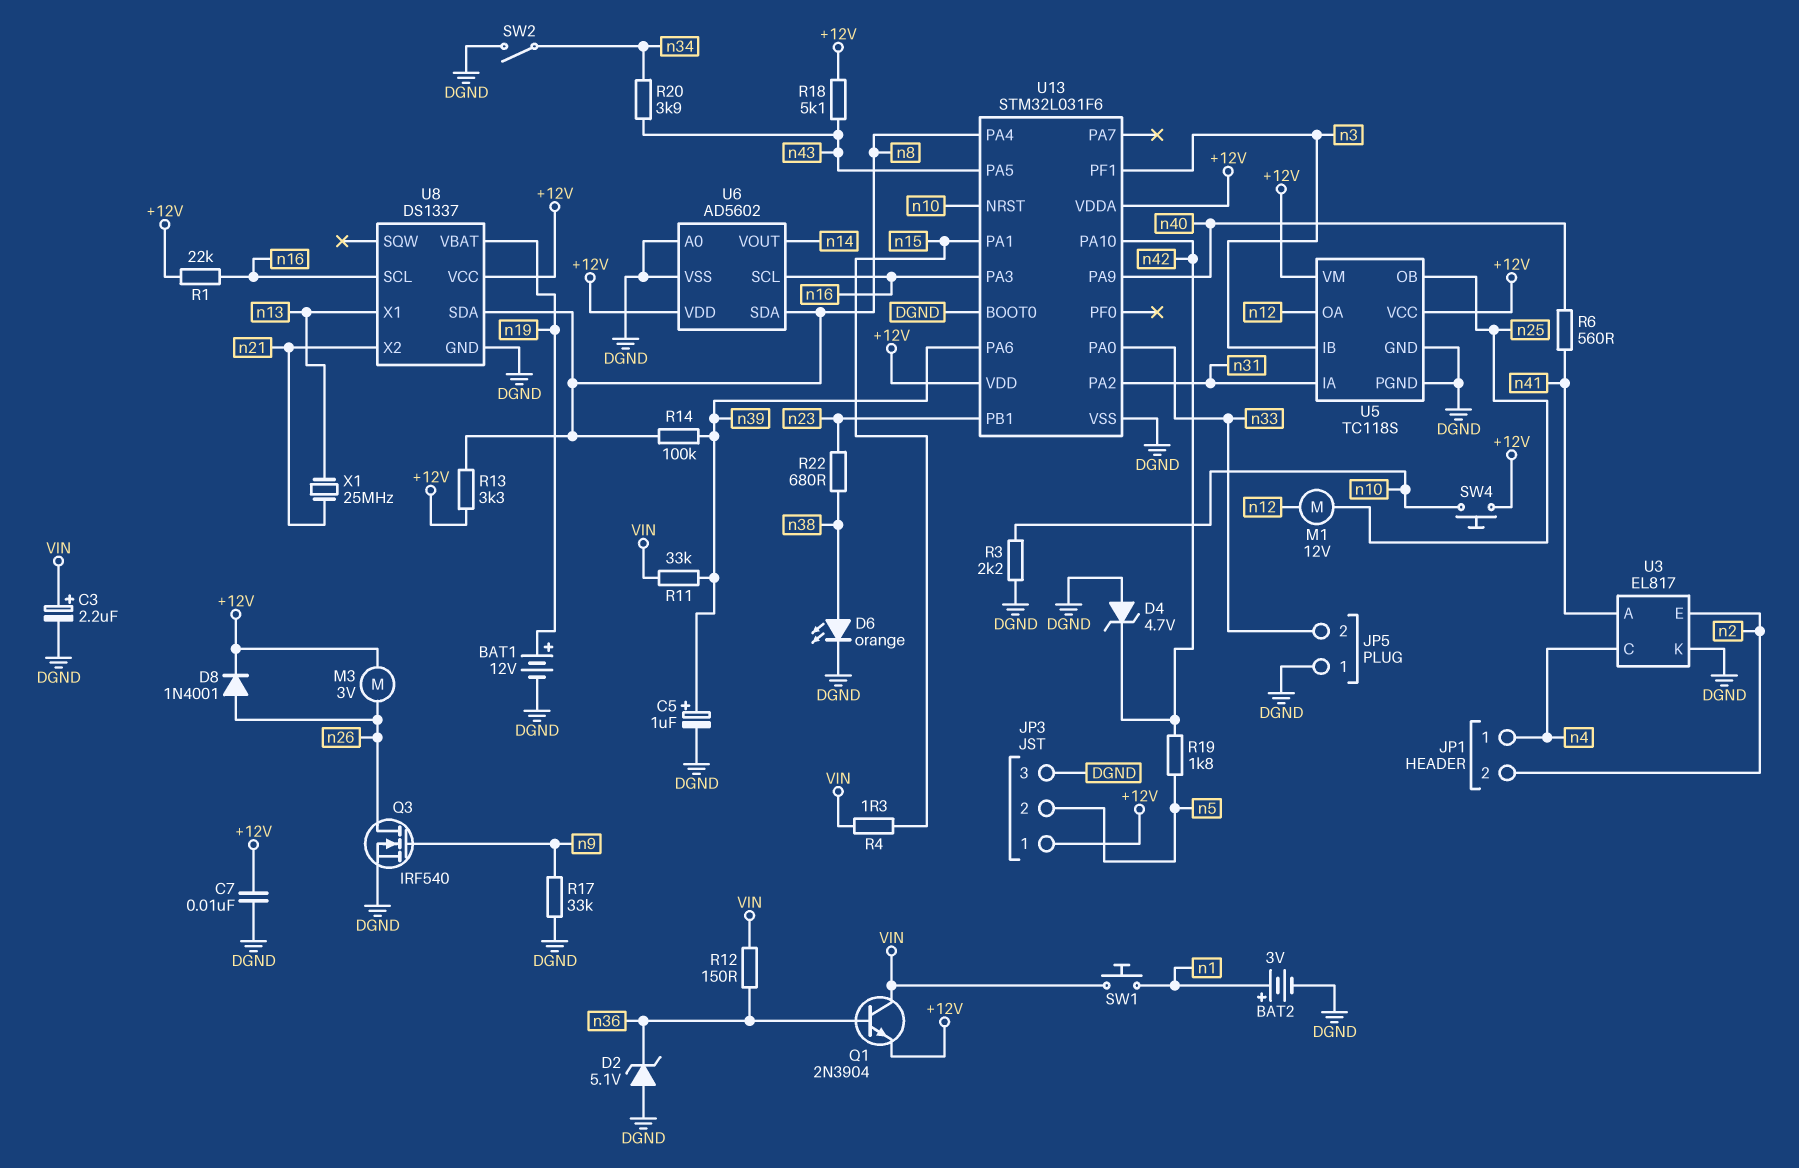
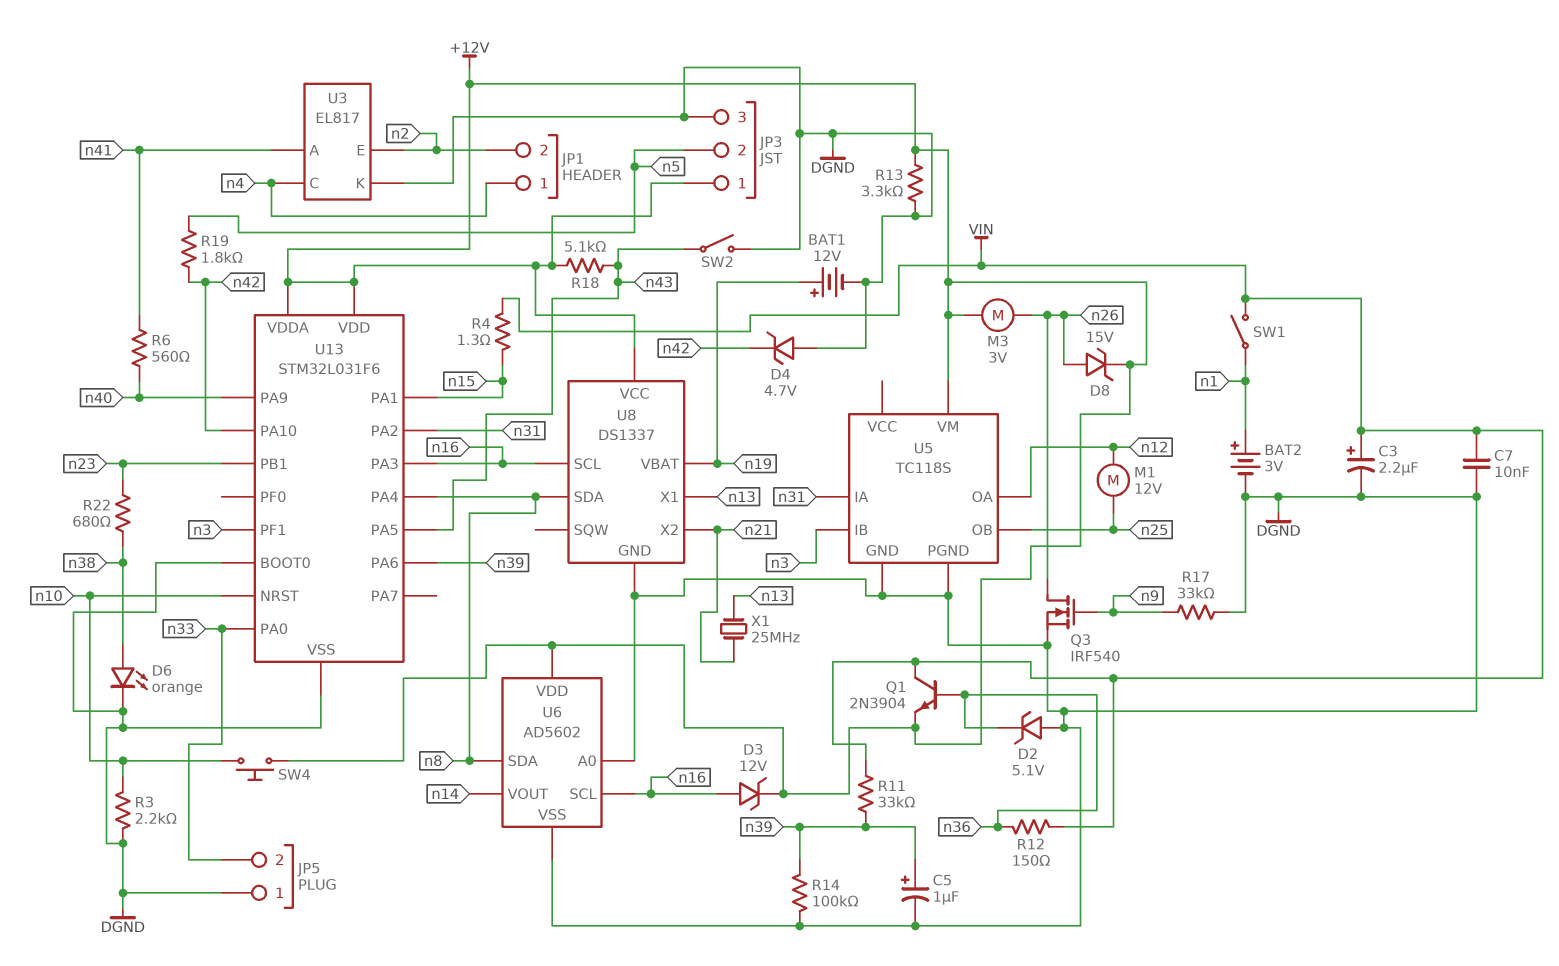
C7: 10nF (+12V, DGND) -> 10nF (DGND, VIN)
D3: none -> zener 12V (A n16, K +12V)
D8: diode 1N4001 (A n26, K +12V) -> zener 15V (A n26, K +12V)
R1: 22k (+12V, n16) -> none
R13: 3.3k (+12V, n8) -> 3.3k (+12V, DGND)
R14: 100k (n8, n39) -> 100k (DGND, n39)
R20: 3.9k (n34, n43) -> none
SW1: button (VIN, n1) -> switch (VIN, n1)
SW2: switch (DGND, n34) -> switch (DGND, n43)
U5 pin VCC: +12V -> none

